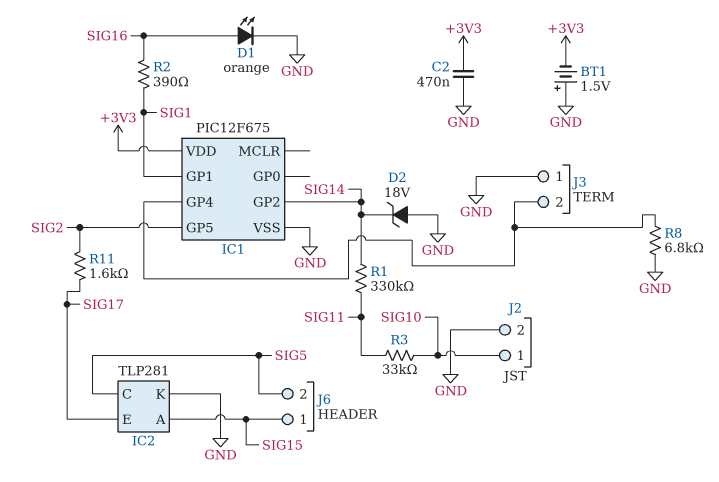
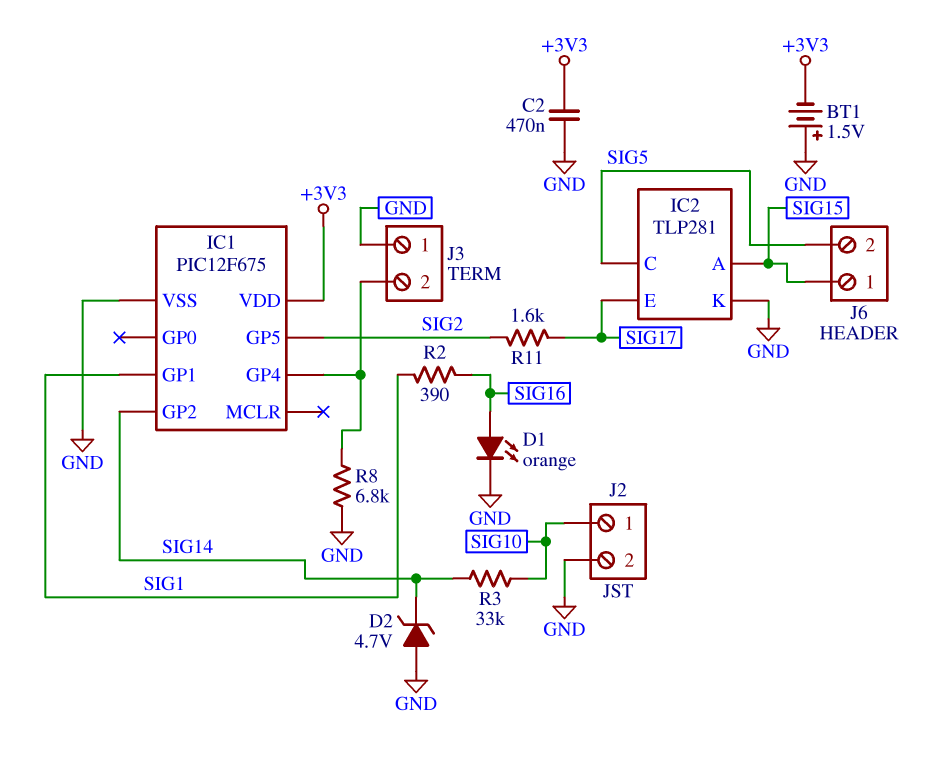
D2: zener 18V (A GND, K SIG14) -> zener 4.7V (A GND, K SIG14)
R1: 330k (SIG11, SIG14) -> none
R3: 33k (SIG10, SIG11) -> 33k (SIG10, SIG14)

